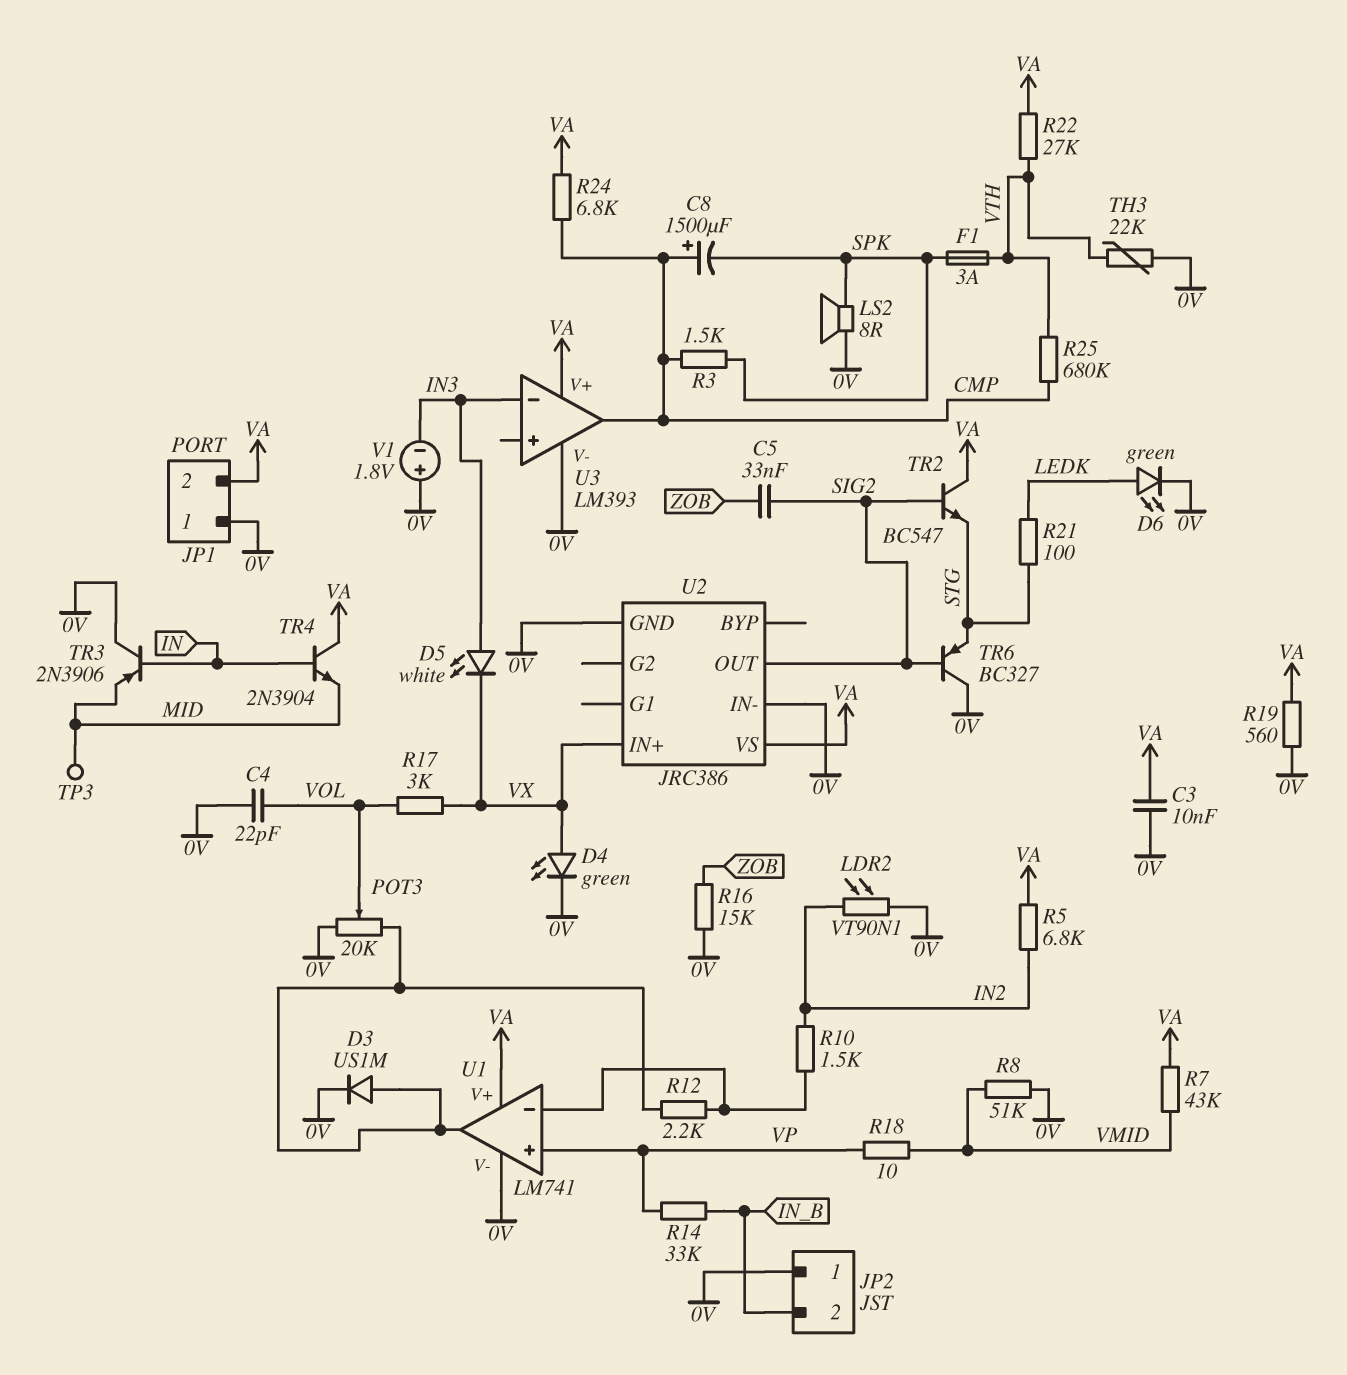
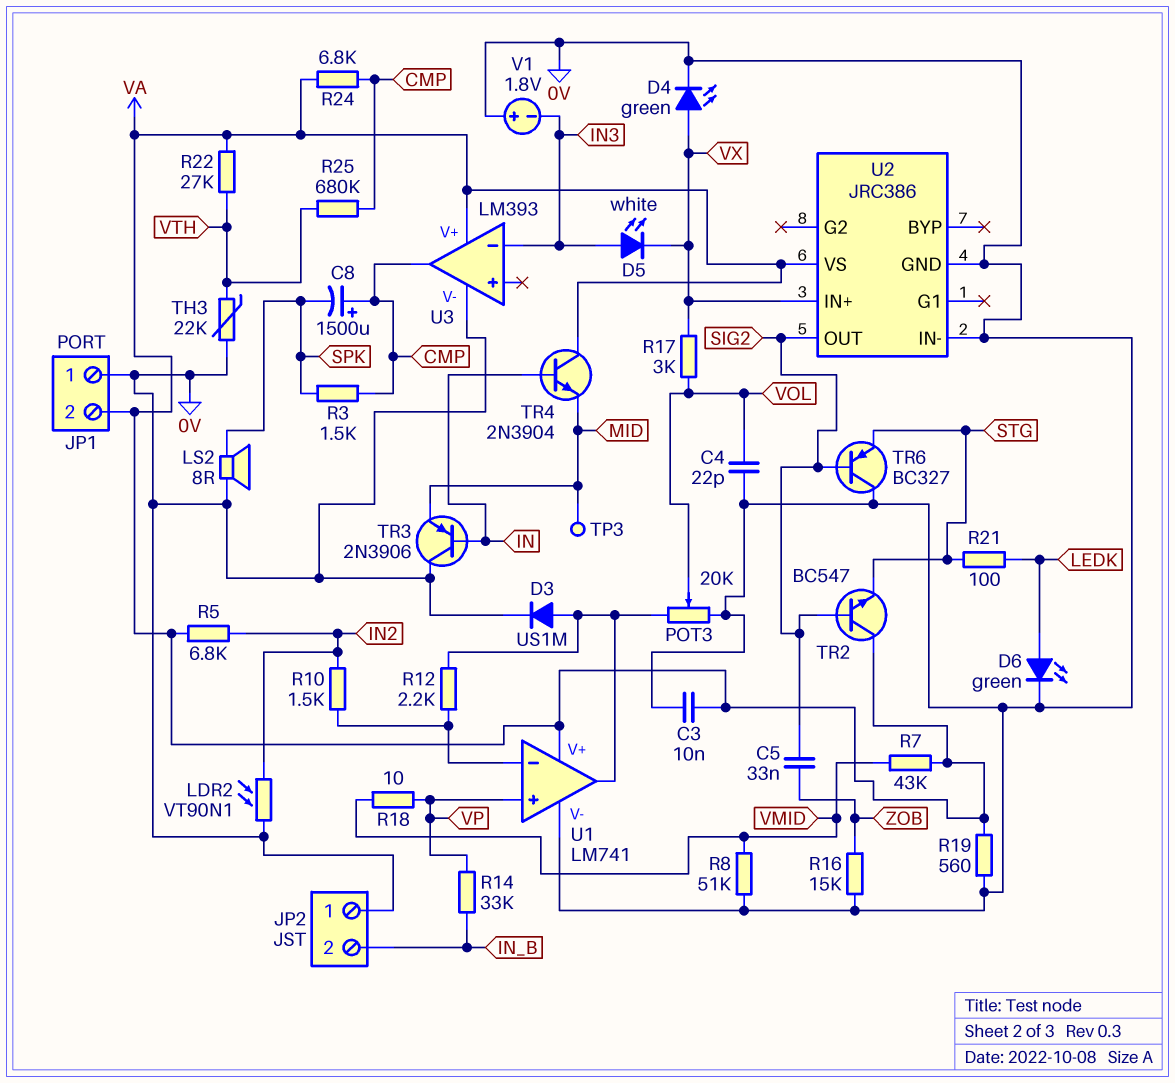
F1: 3A (SPK, VTH) -> none

